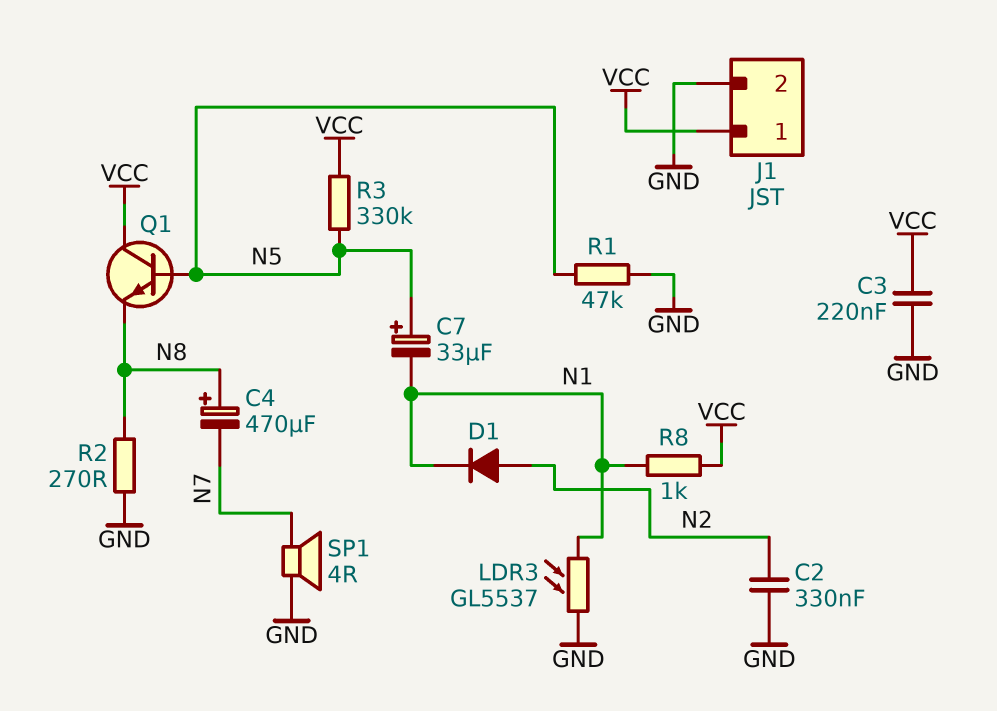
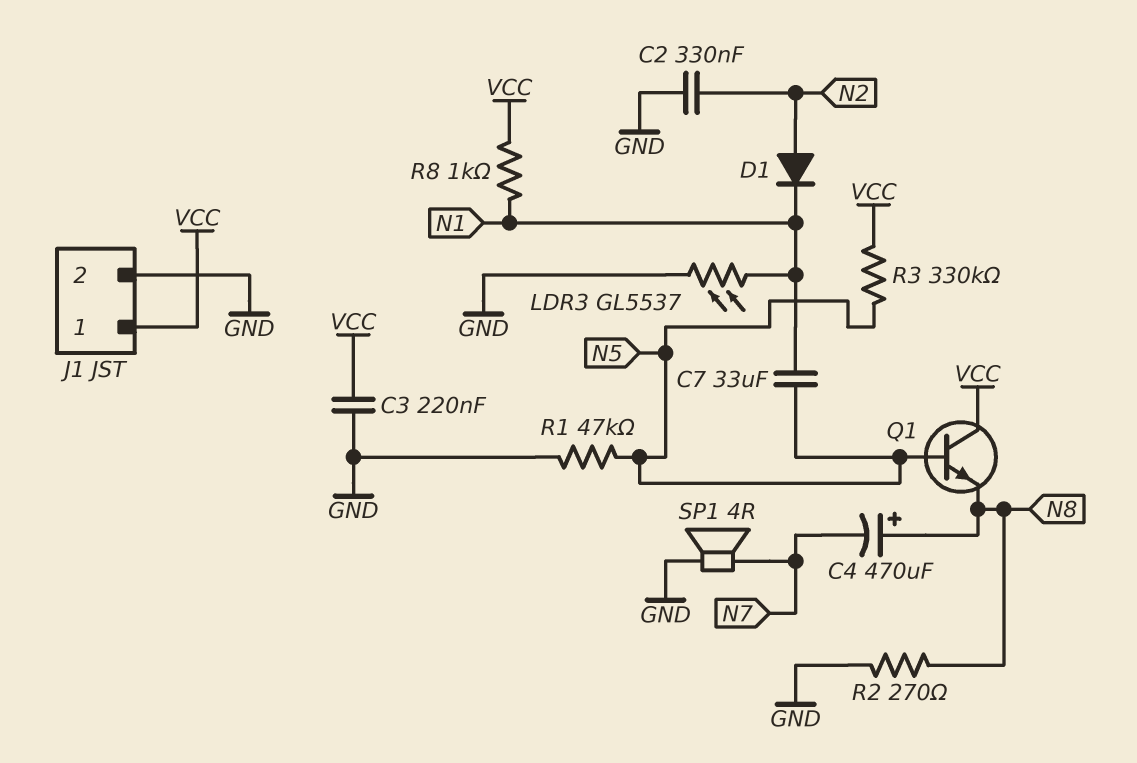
C7: 33uF (plus N5, minus N1) -> 33uF (N1, N5)

